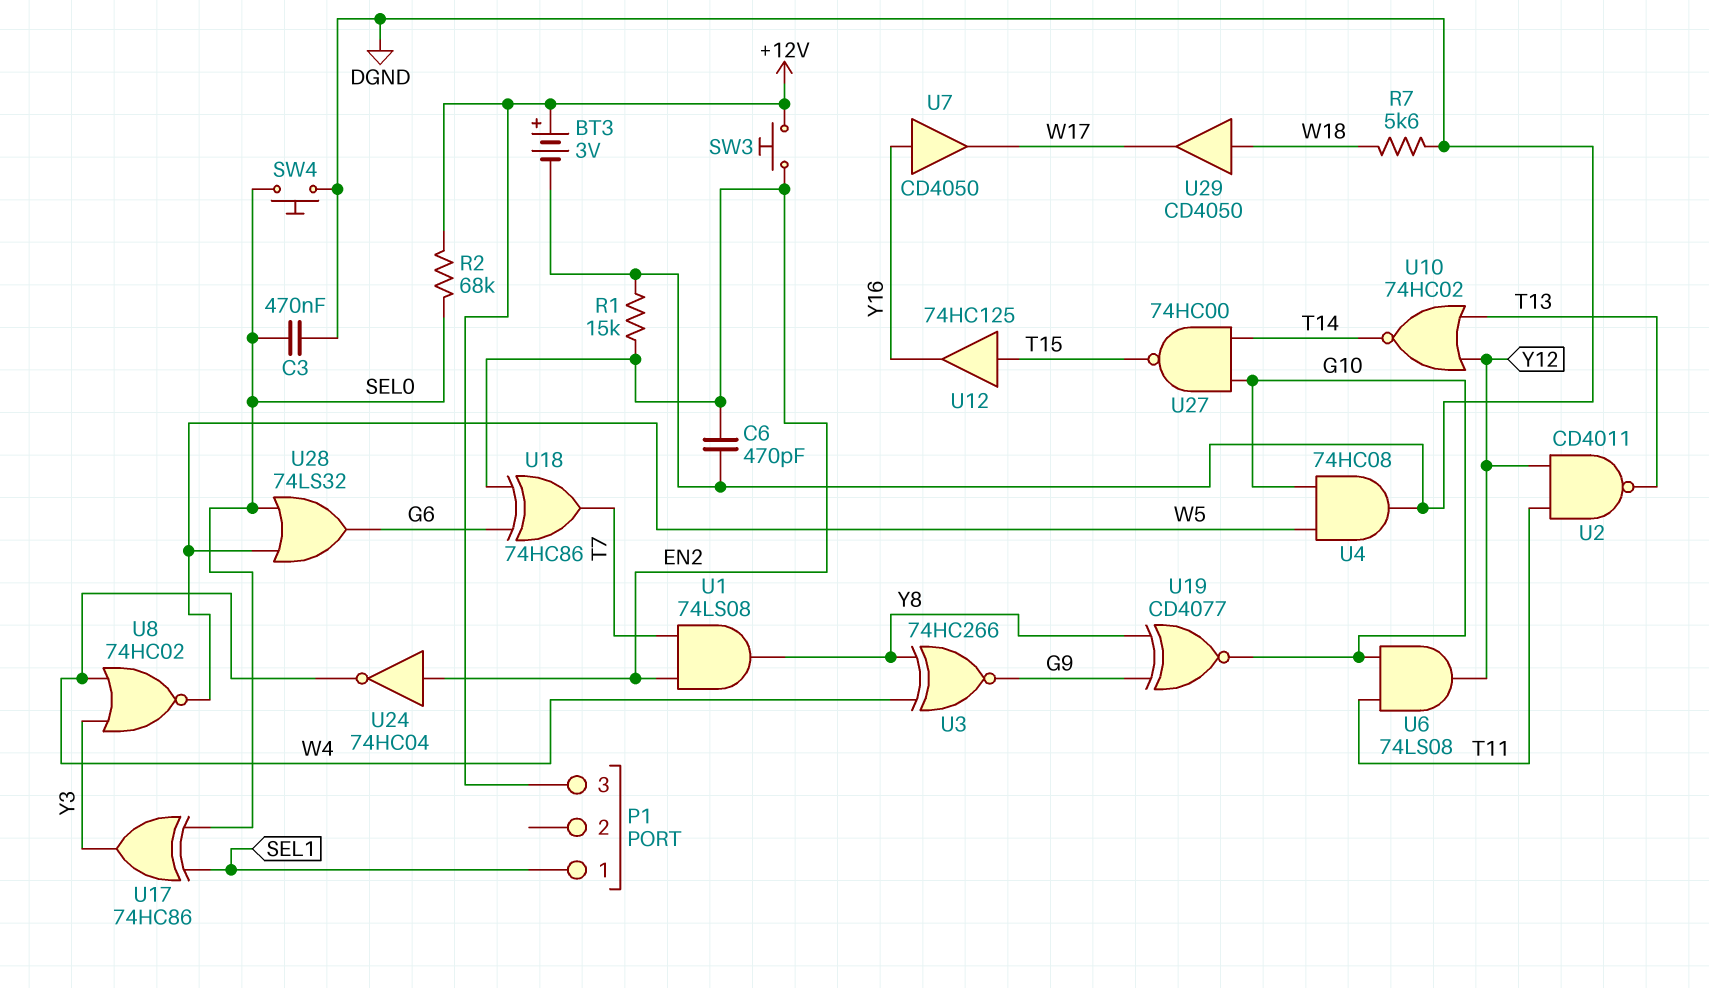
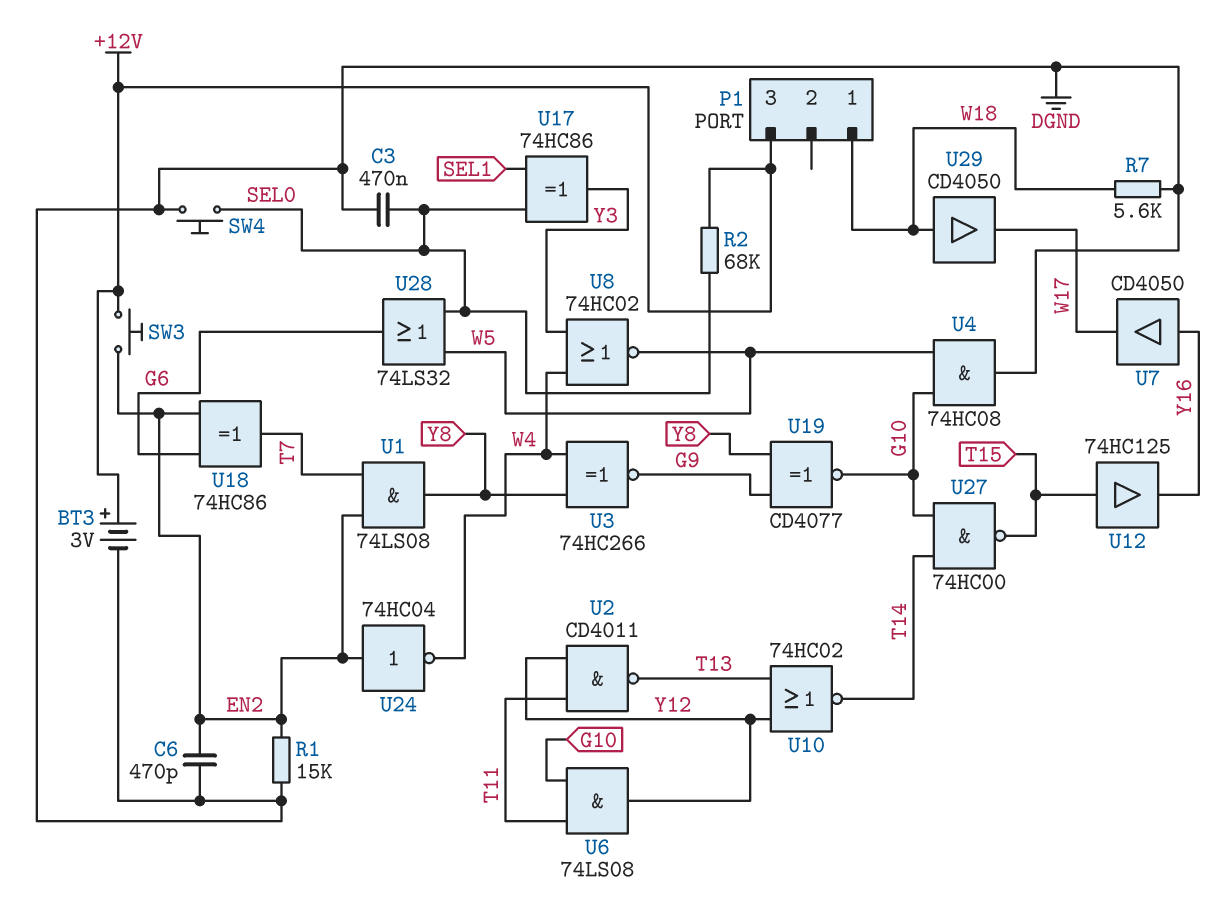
P1 pin 1: SEL1 -> W18

